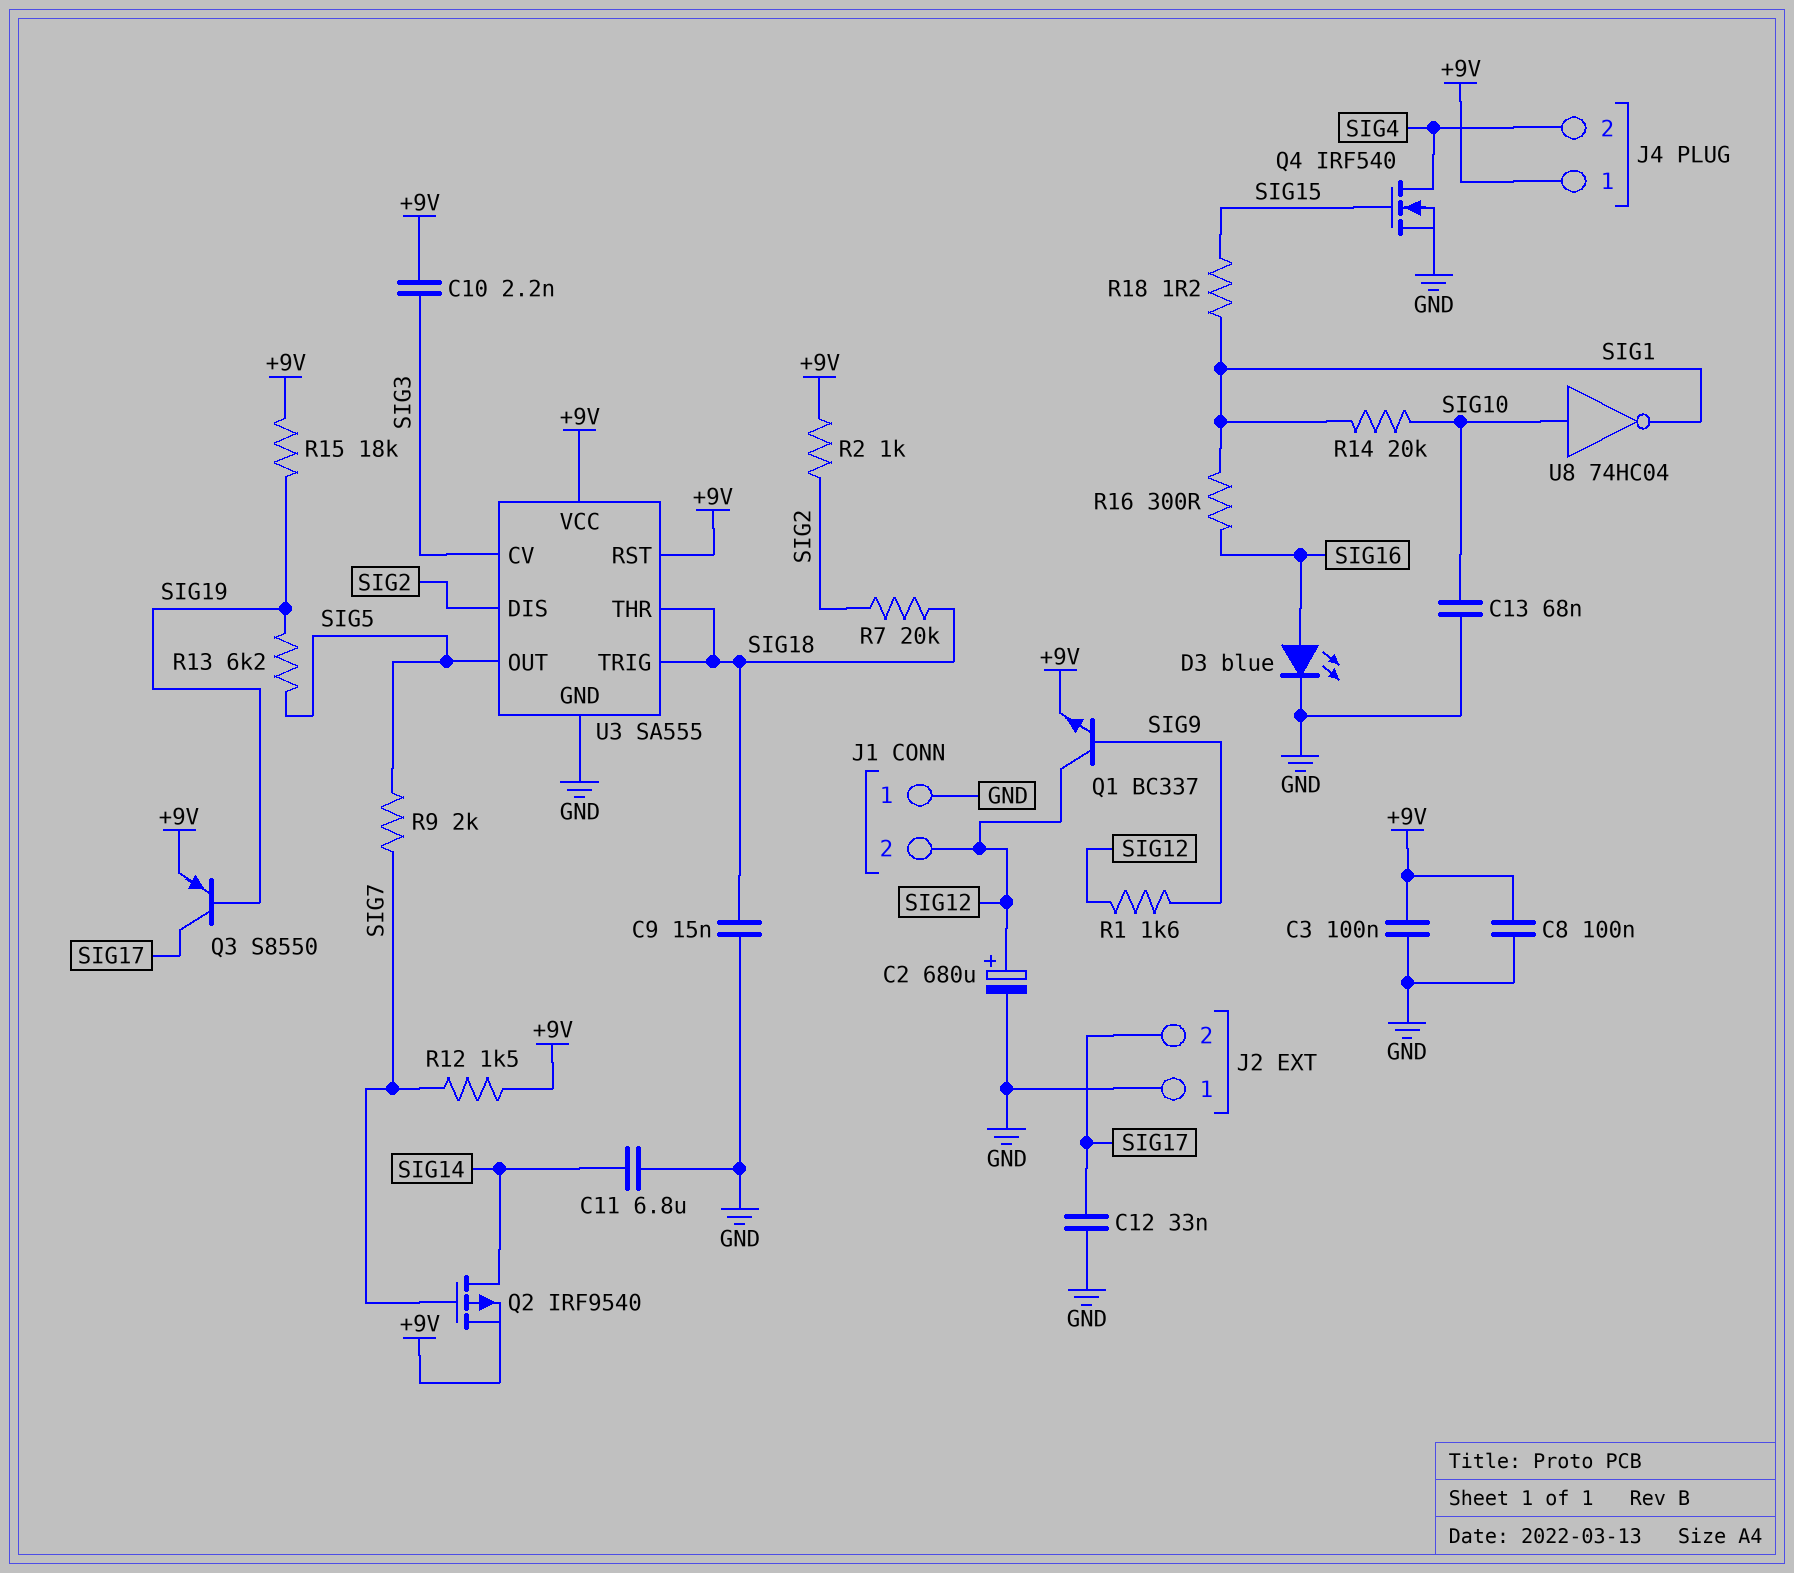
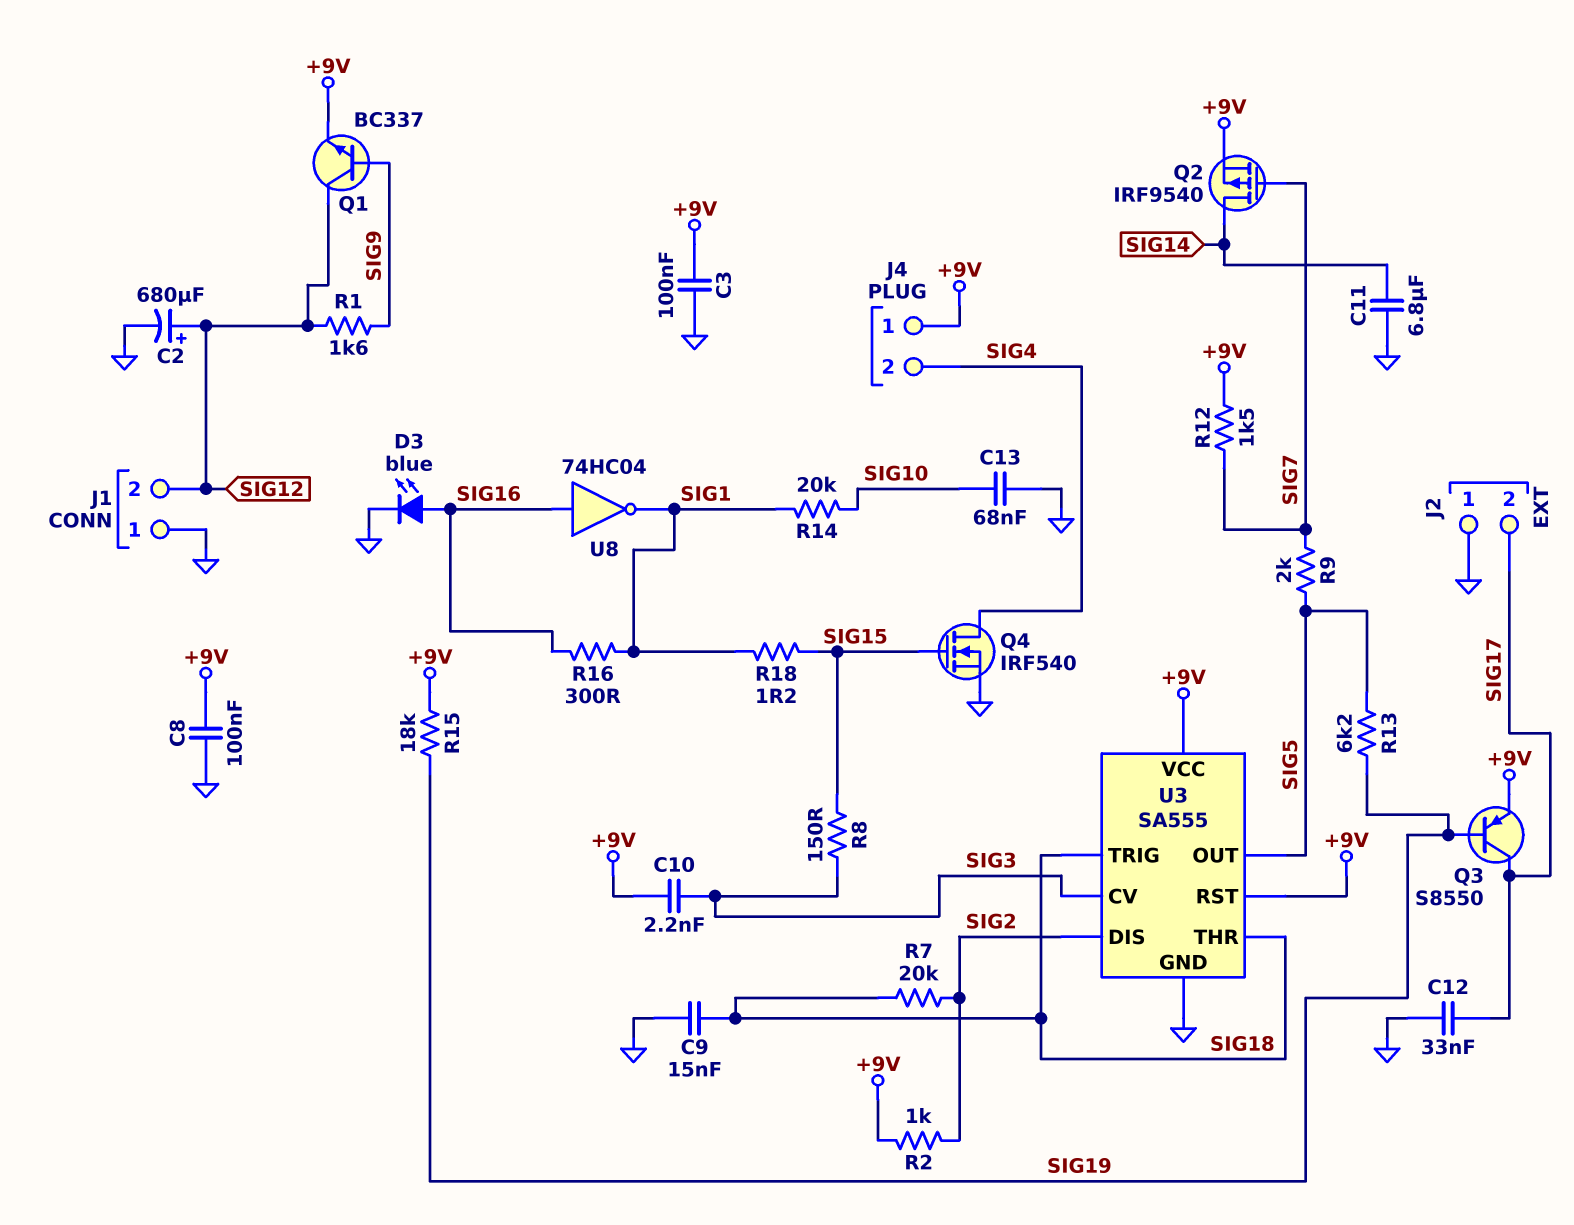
R8: none -> 150 (SIG3, SIG15)
U8: NOT 74HC04 (in SIG10, out SIG1) -> NOT 74HC04 (in SIG16, out SIG1)

